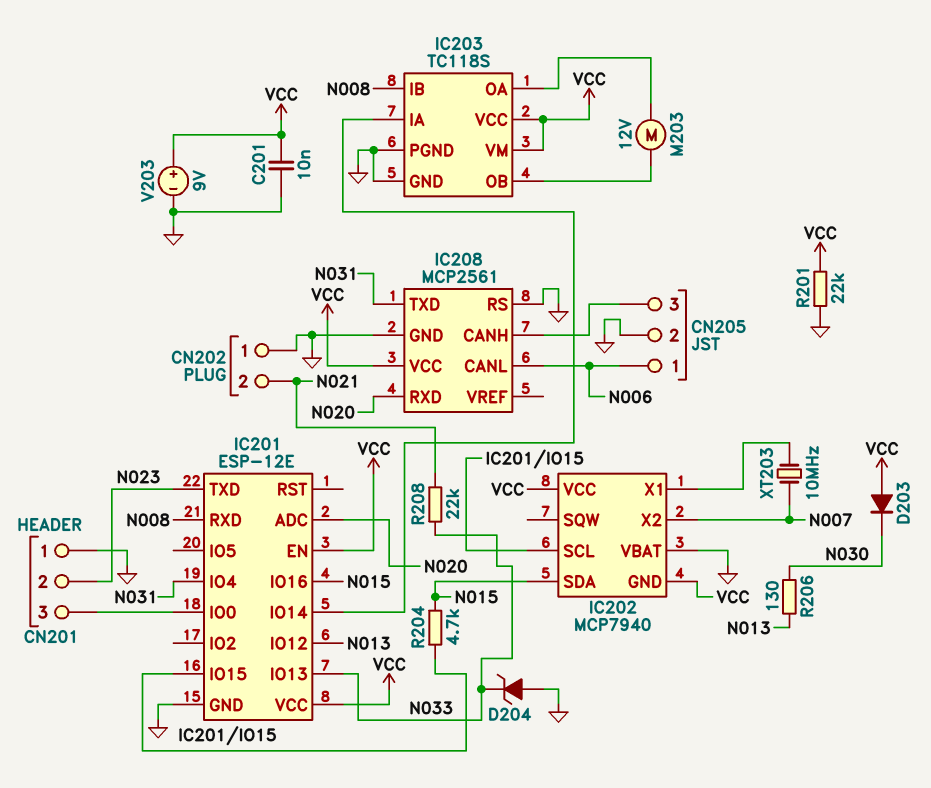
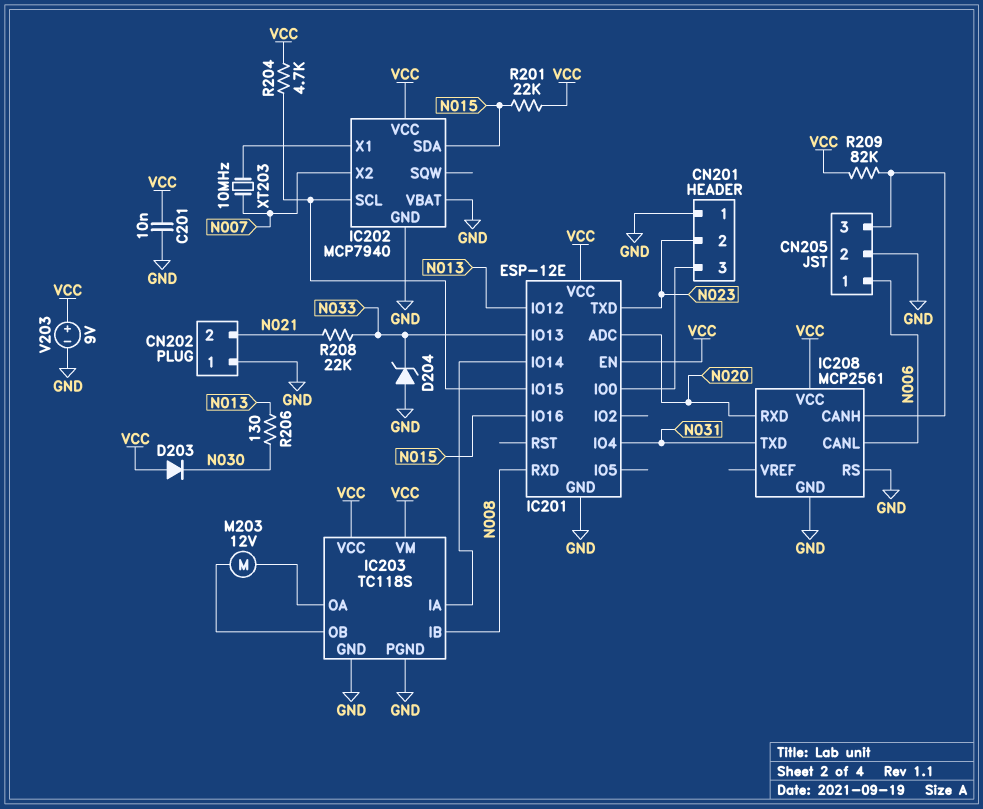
IC202 pin GND: VCC -> GND
R201: 22k (GND, VCC) -> 22k (N015, VCC)
R204: 4.7k (IC201/IO15, N015) -> 4.7k (IC201/IO15, VCC)
R209: none -> 82k (CN205/3, VCC)

